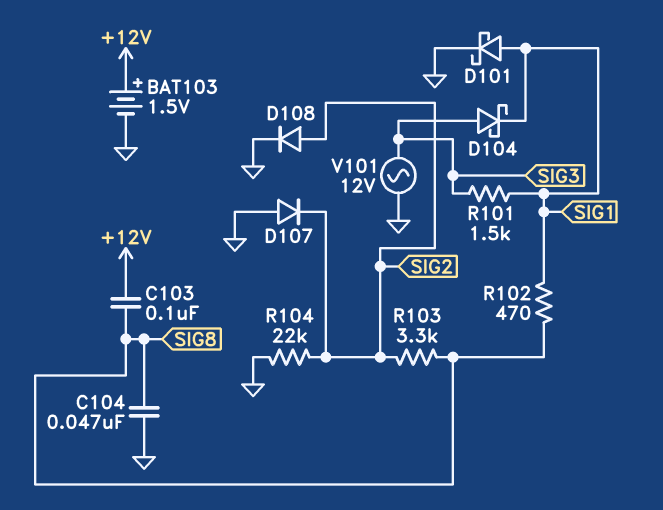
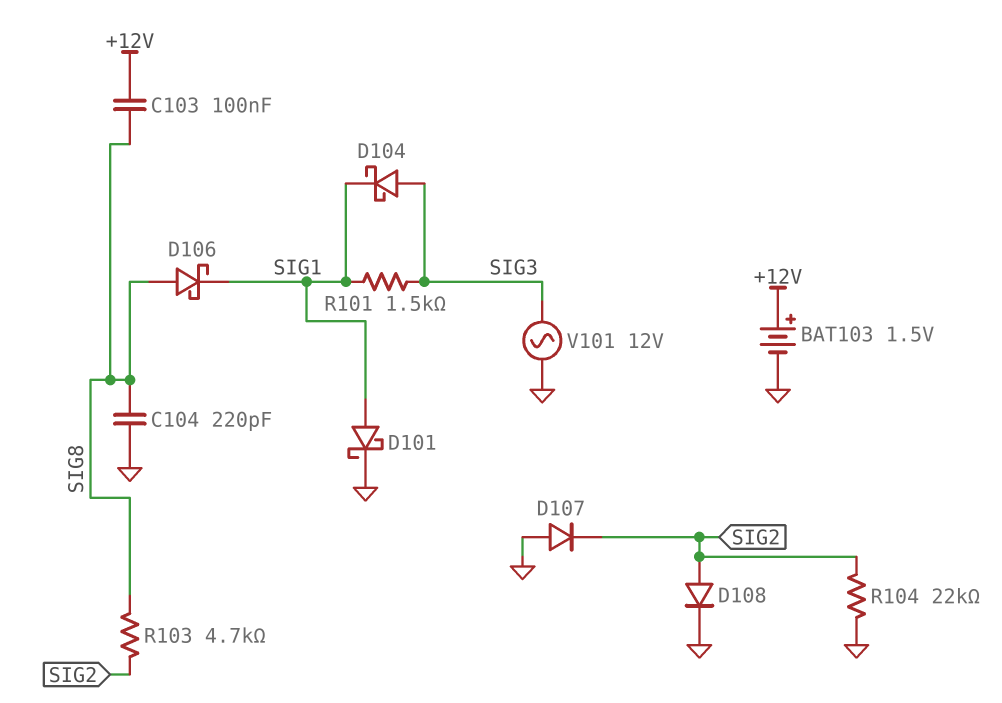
C104: 47nF (GND, SIG8) -> 220pF (GND, SIG8)
D106: none -> schottky (A SIG8, K SIG1)
R102: 470 (SIG1, SIG8) -> none
R103: 3.3k (SIG2, SIG8) -> 4.7k (SIG2, SIG8)

